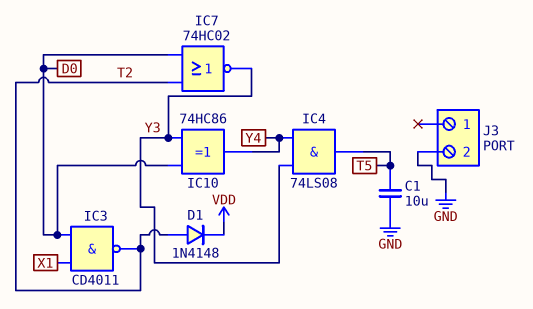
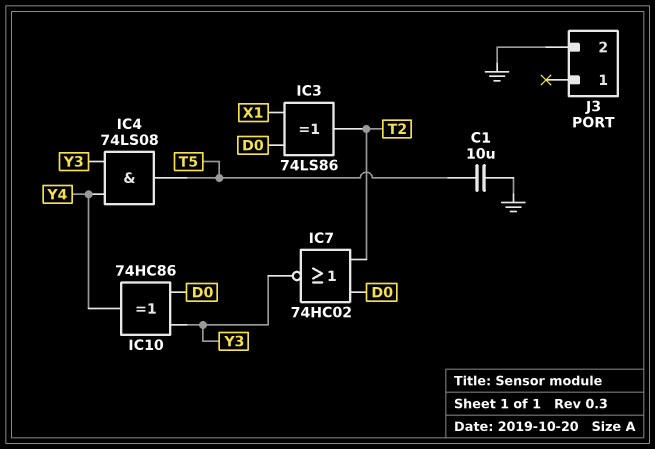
D1: diode 1N4148 (A T2, K VDD) -> none
IC3: NAND CD4011 (in D0, in X1, out T2) -> XOR 74LS86 (in D0, in X1, out T2)

